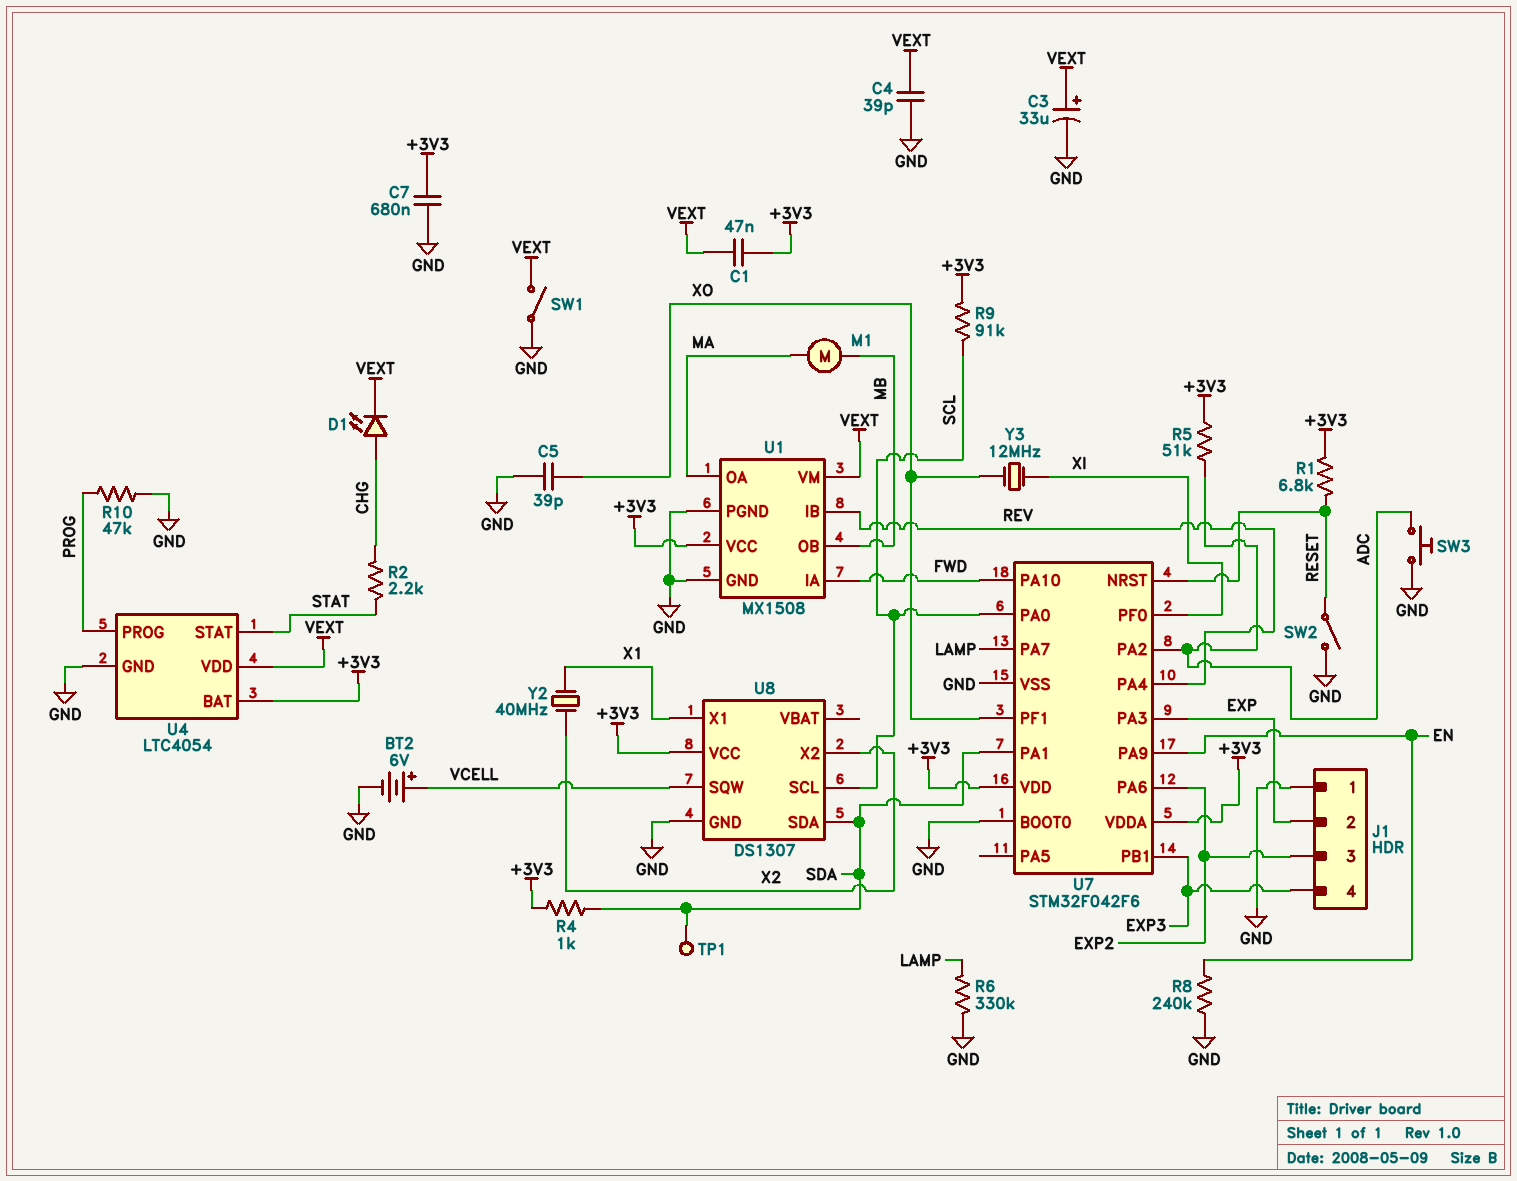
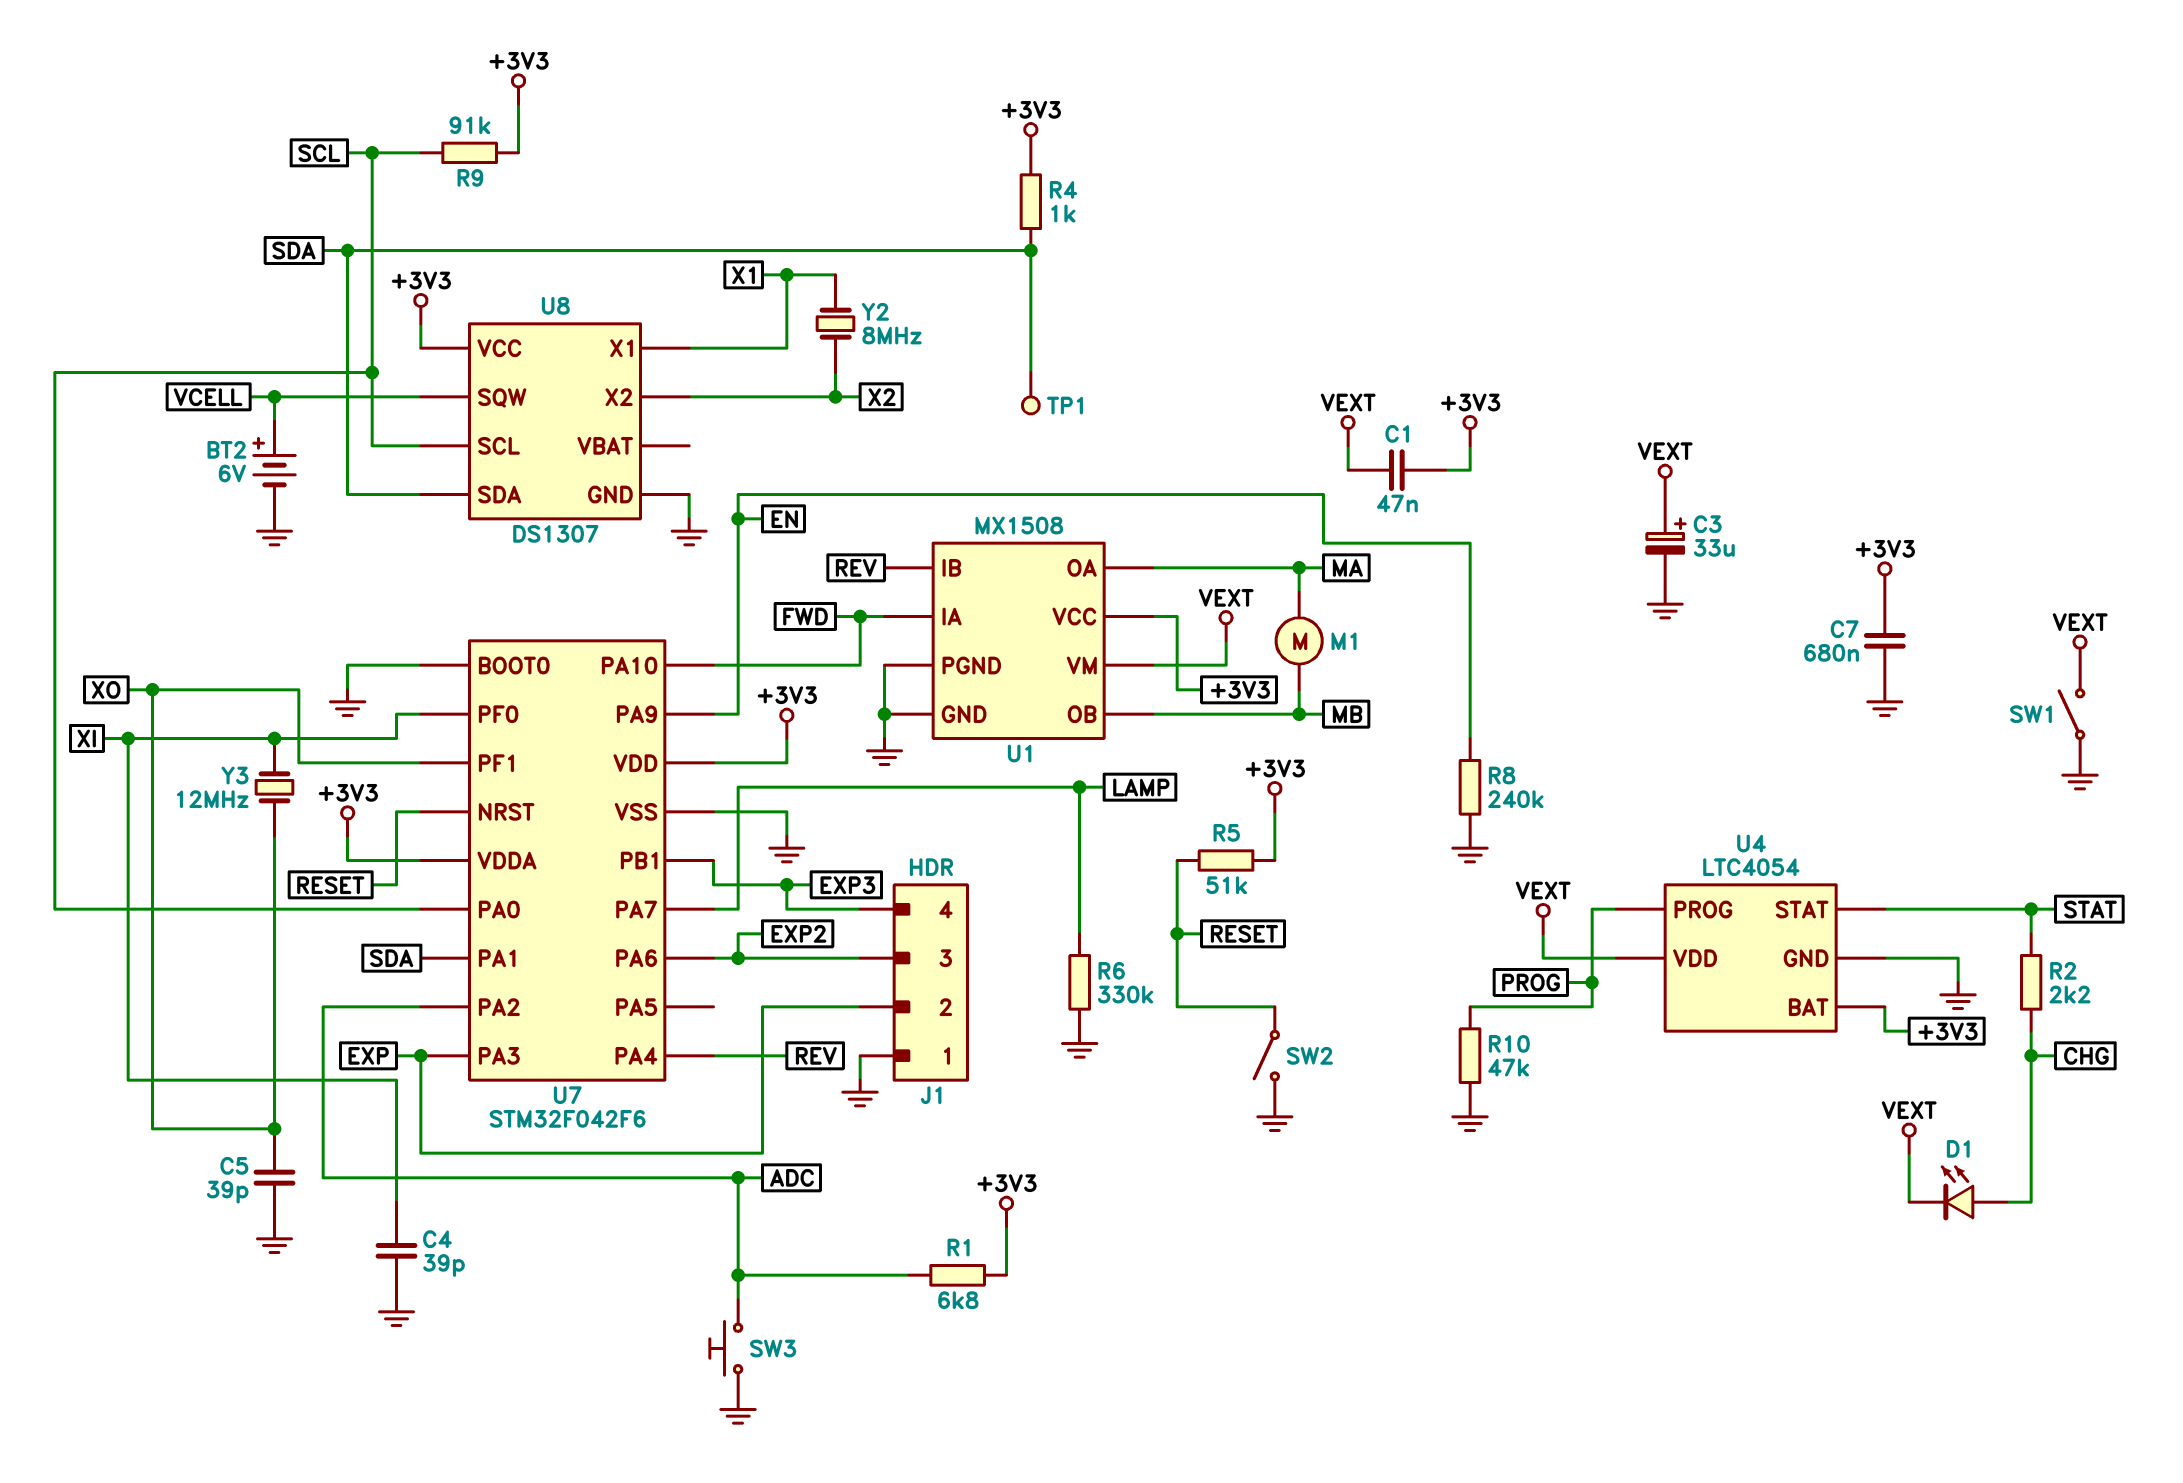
C4: 39pF (GND, VEXT) -> 39pF (GND, XI)
R1: 6.8k (+3V3, RESET) -> 6.8k (+3V3, ADC)
R5: 51k (+3V3, ADC) -> 51k (+3V3, RESET)
Y2: 40MHz (X1, X2) -> 8MHz (X1, X2)

